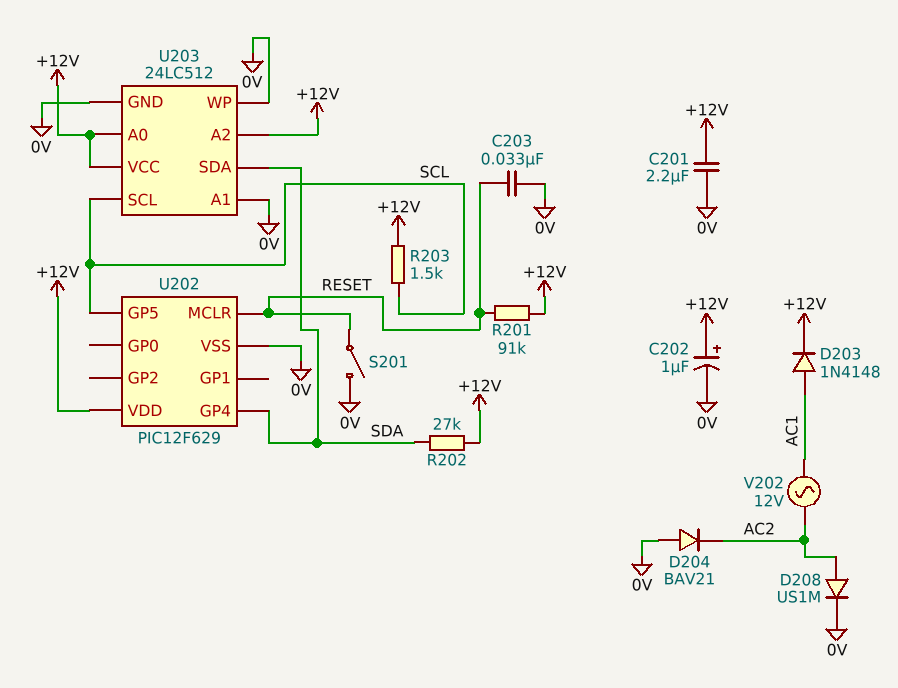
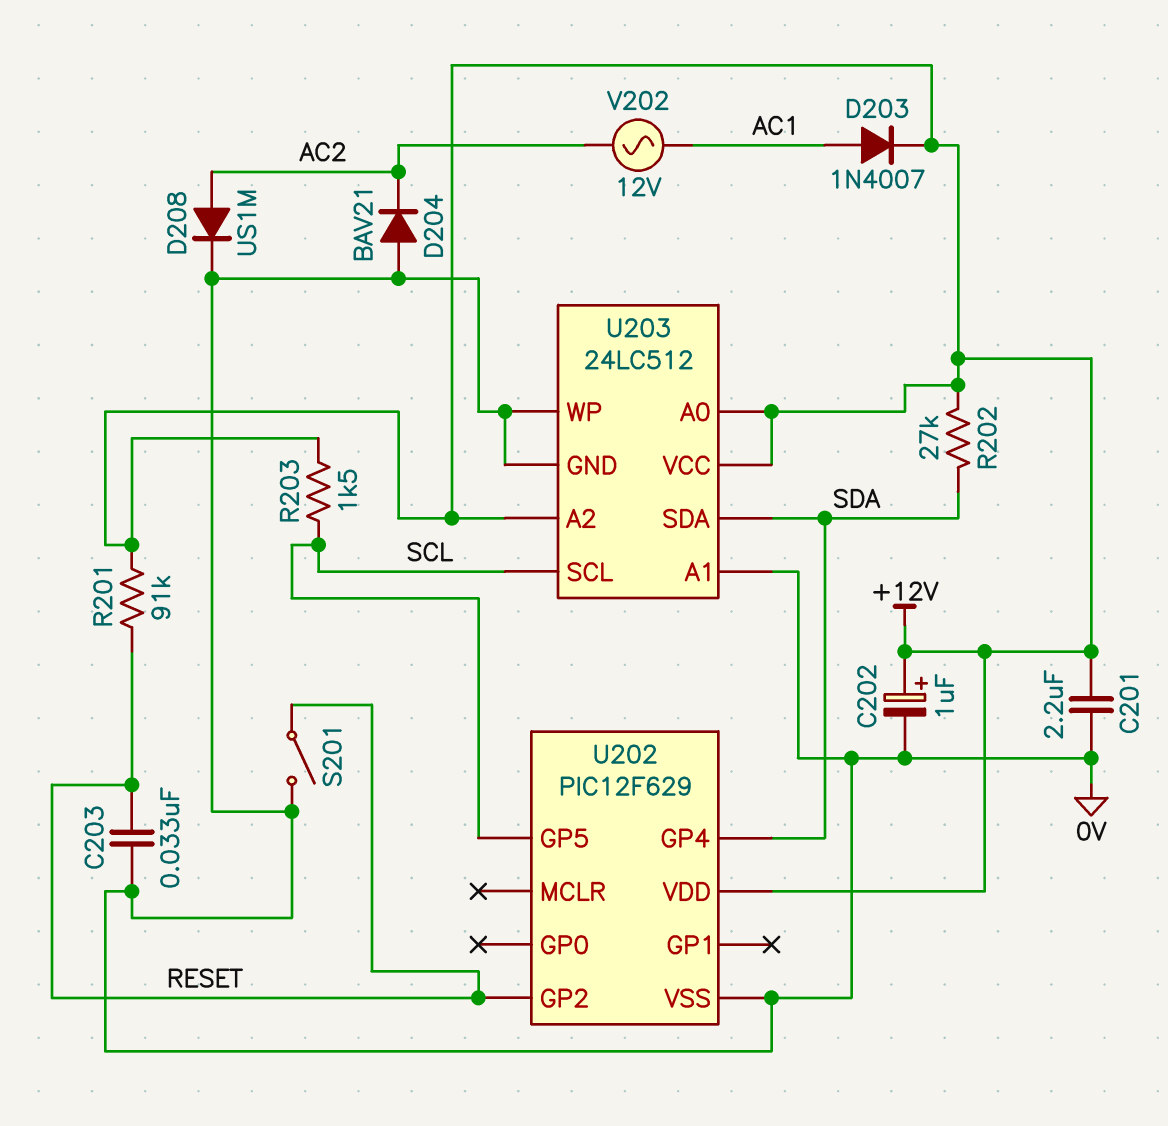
D203: diode 1N4148 (A AC1, K +12V) -> diode 1N4007 (A AC1, K +12V)
U202 pin GP2: none -> RESET
U202 pin MCLR: RESET -> none

